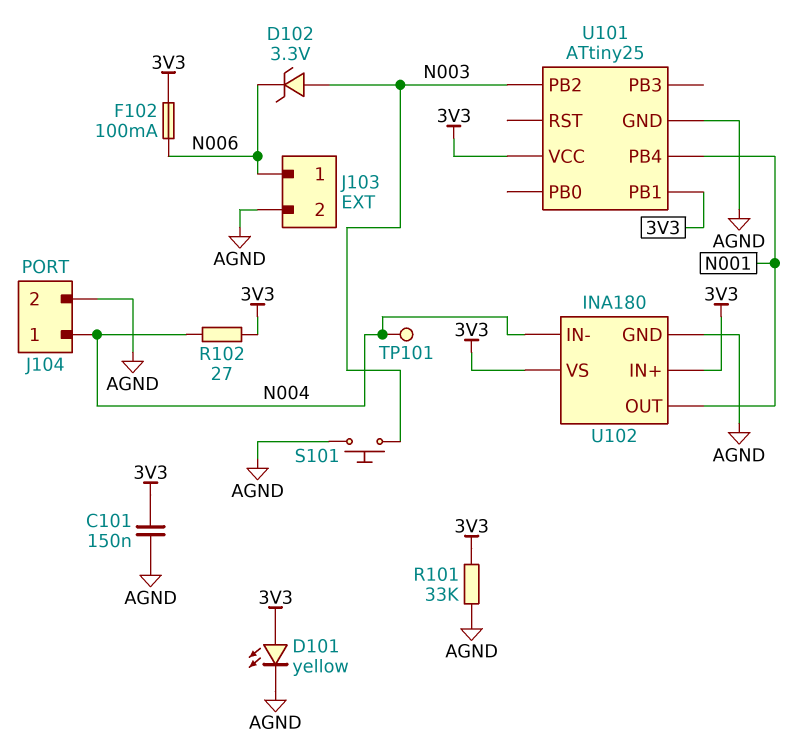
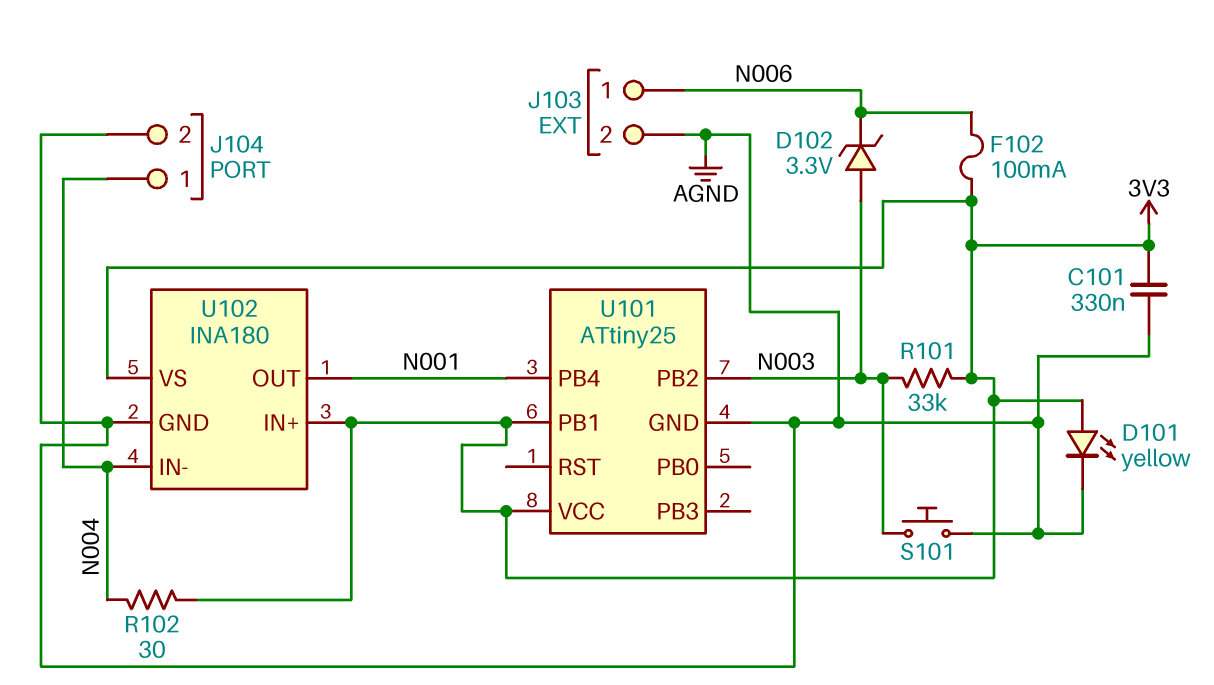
C101: 150nF (3V3, AGND) -> 330nF (3V3, AGND)
R101: 33k (3V3, AGND) -> 33k (3V3, N003)
R102: 27 (3V3, N004) -> 30 (3V3, N004)
TP101: test point (N004) -> none

